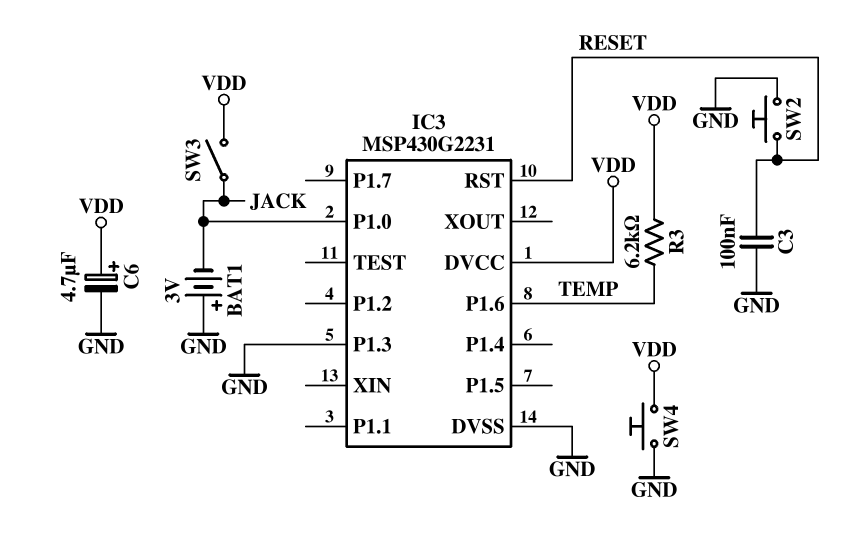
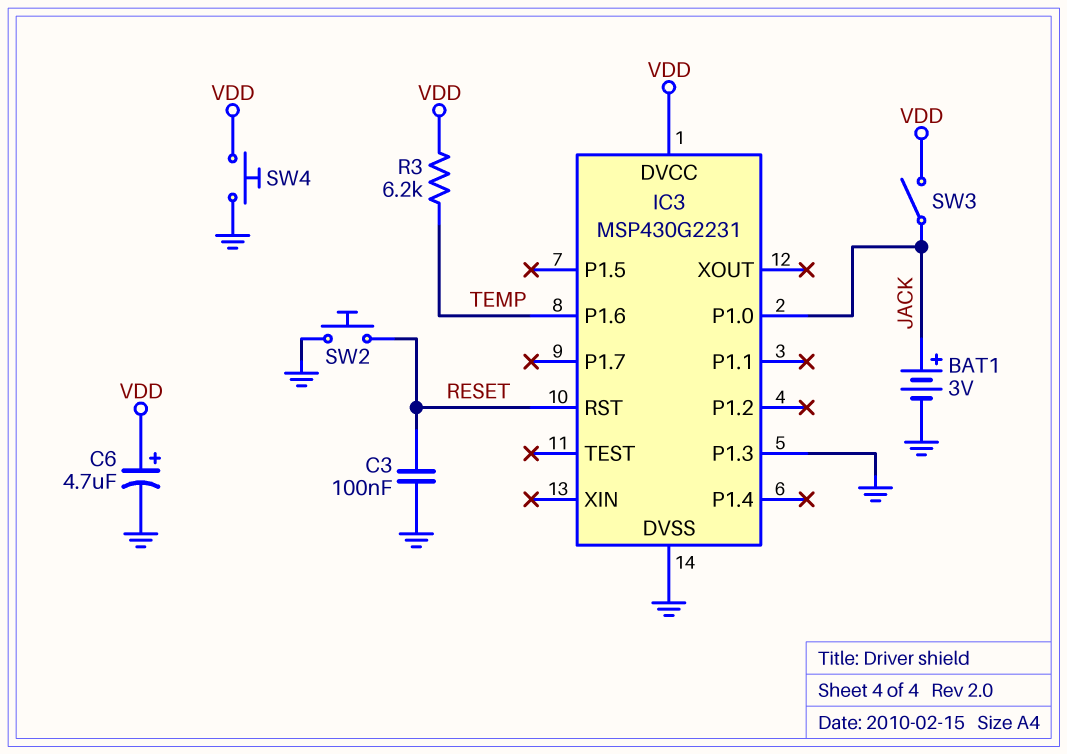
BAT1: 3V (plus GND, minus JACK) -> 3V (plus JACK, minus GND)

